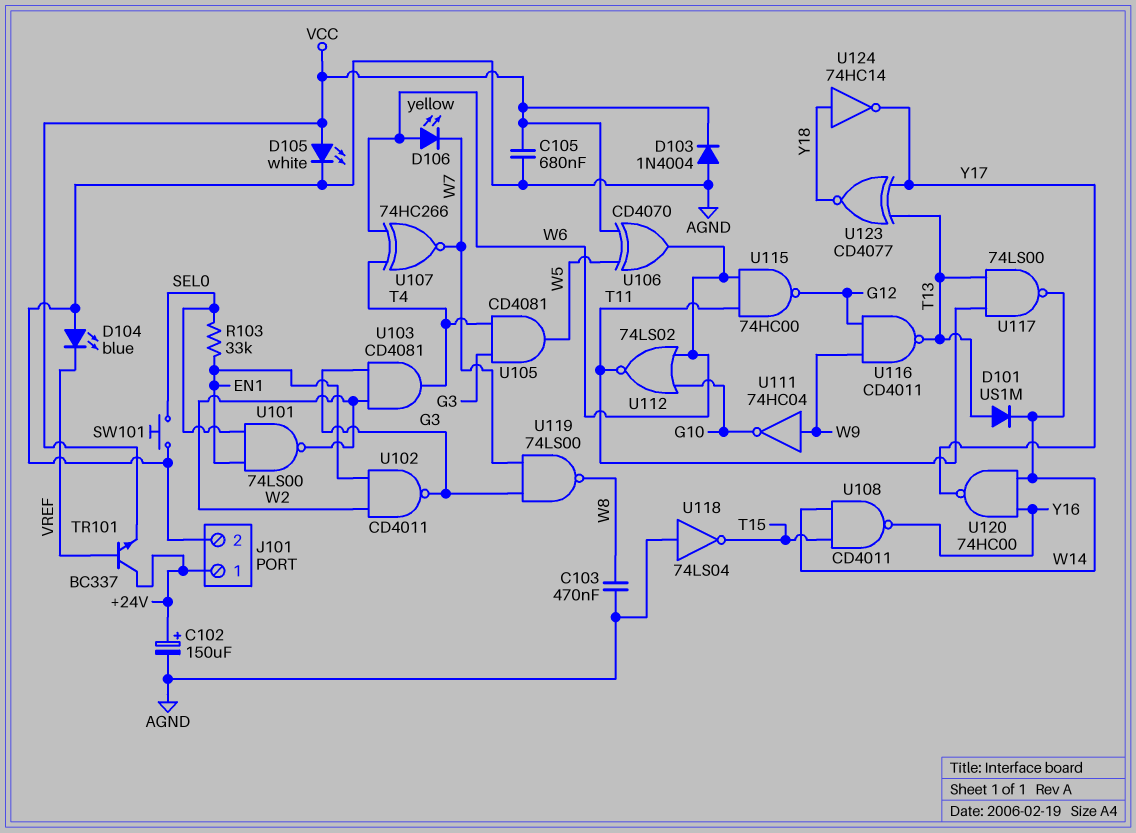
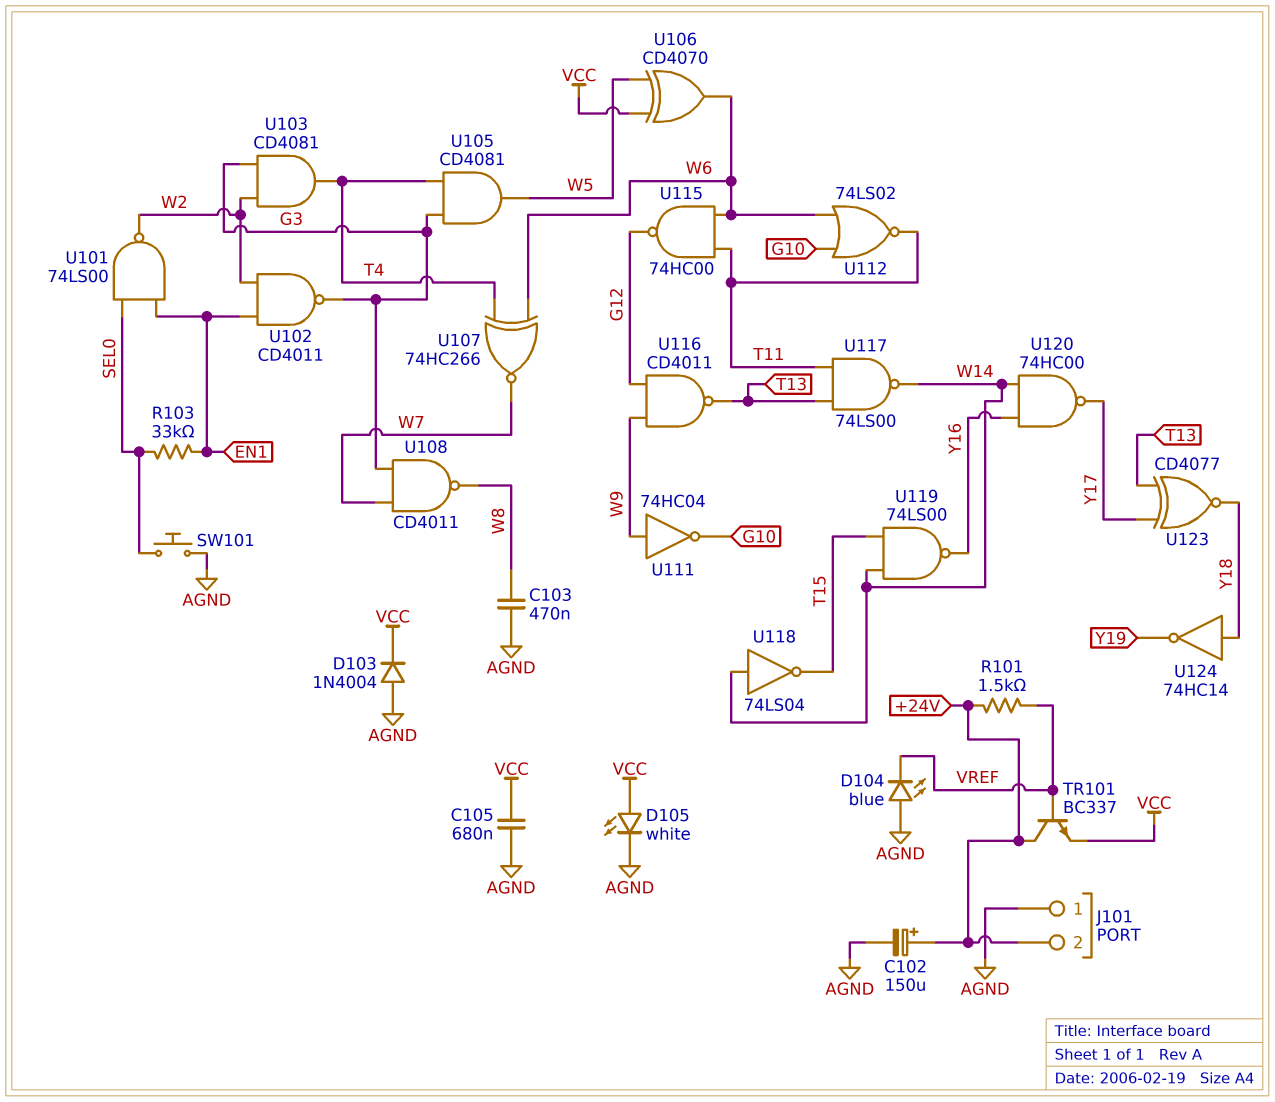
D101: diode US1M (A T13, K W14) -> none
D106: LED yellow (A W6, K W7) -> none
J101 pin 1: +24V -> AGND
J101 pin 2: AGND -> +24V
R101: none -> 1.5k (+24V, VREF)
U108: NAND CD4011 (in T15, in W14, out Y16) -> NAND CD4011 (in G3, in W7, out W8)
U118: NOT 74LS04 (in AGND, out T15) -> NOT 74LS04 (in W14, out T15)
U119: NAND 74LS00 (in G3, in W7, out W8) -> NAND 74LS00 (in T15, in W14, out Y16)
U124: NOT 74HC14 (in Y18, out Y17) -> NOT 74HC14 (in Y18, out Y19)

